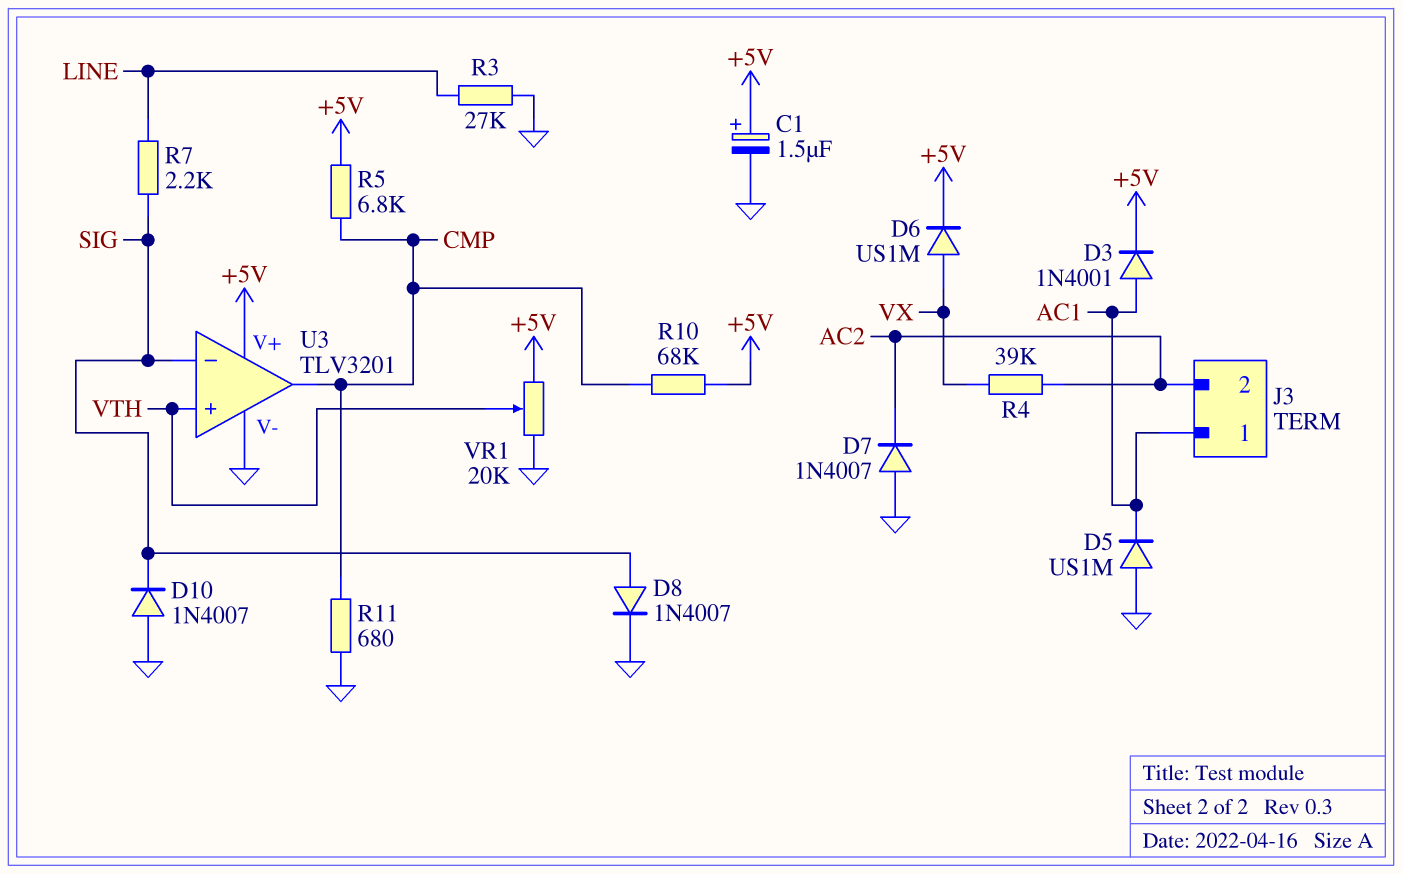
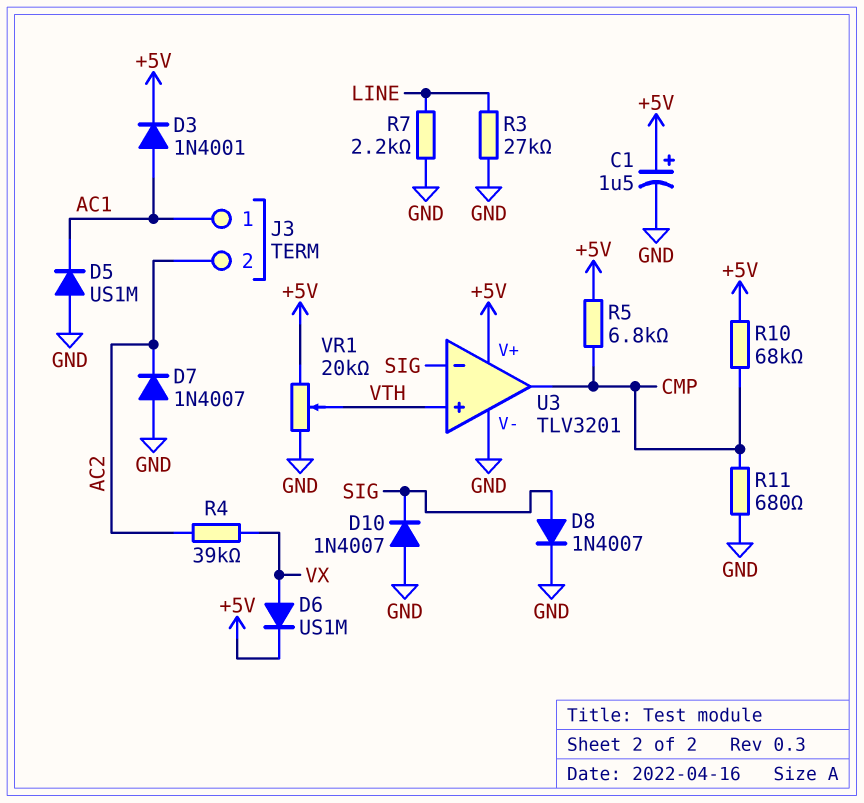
R7: 2.2k (LINE, SIG) -> 2.2k (GND, LINE)

